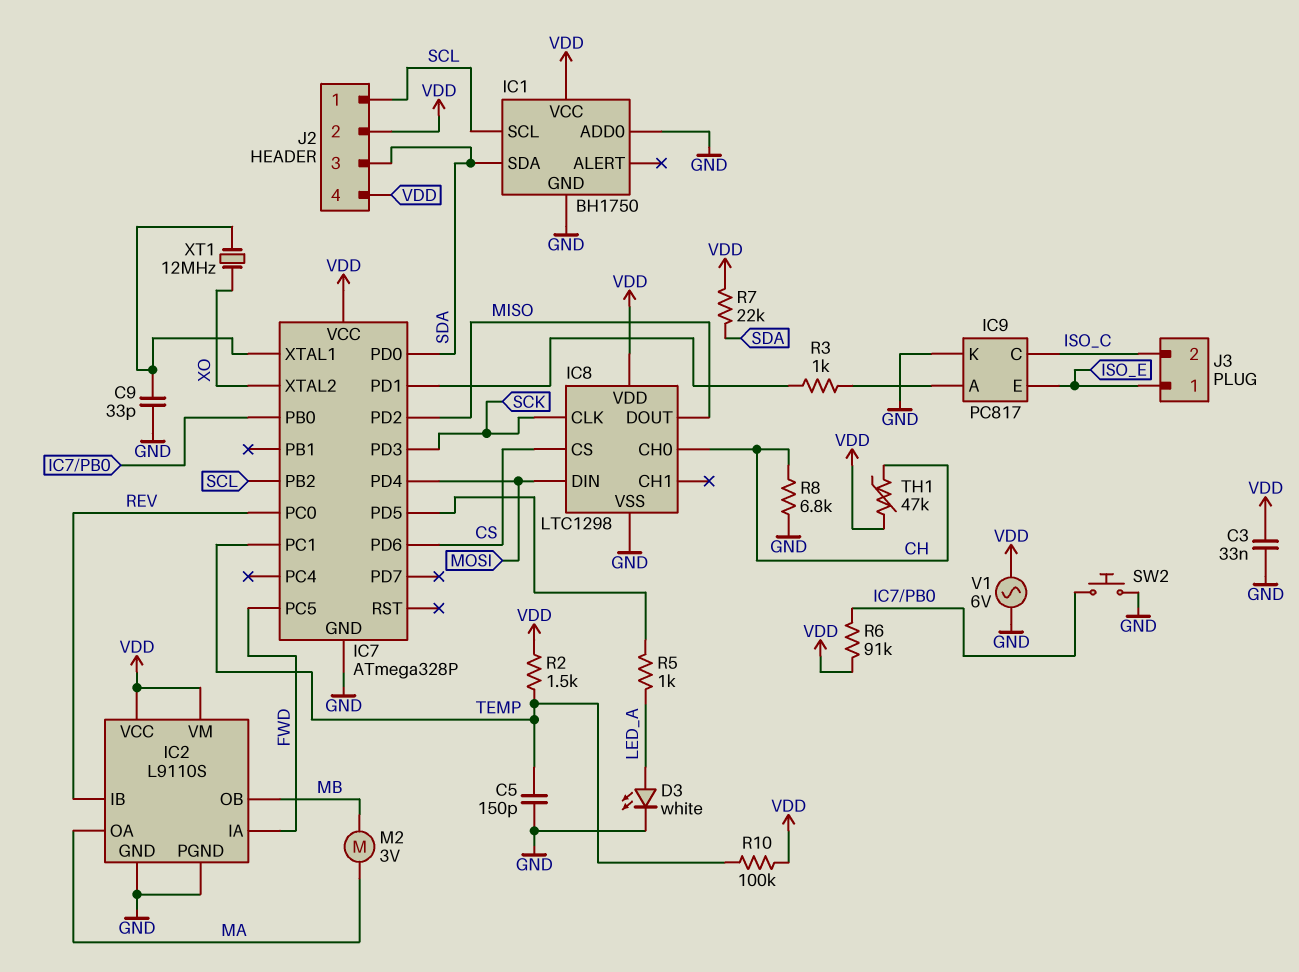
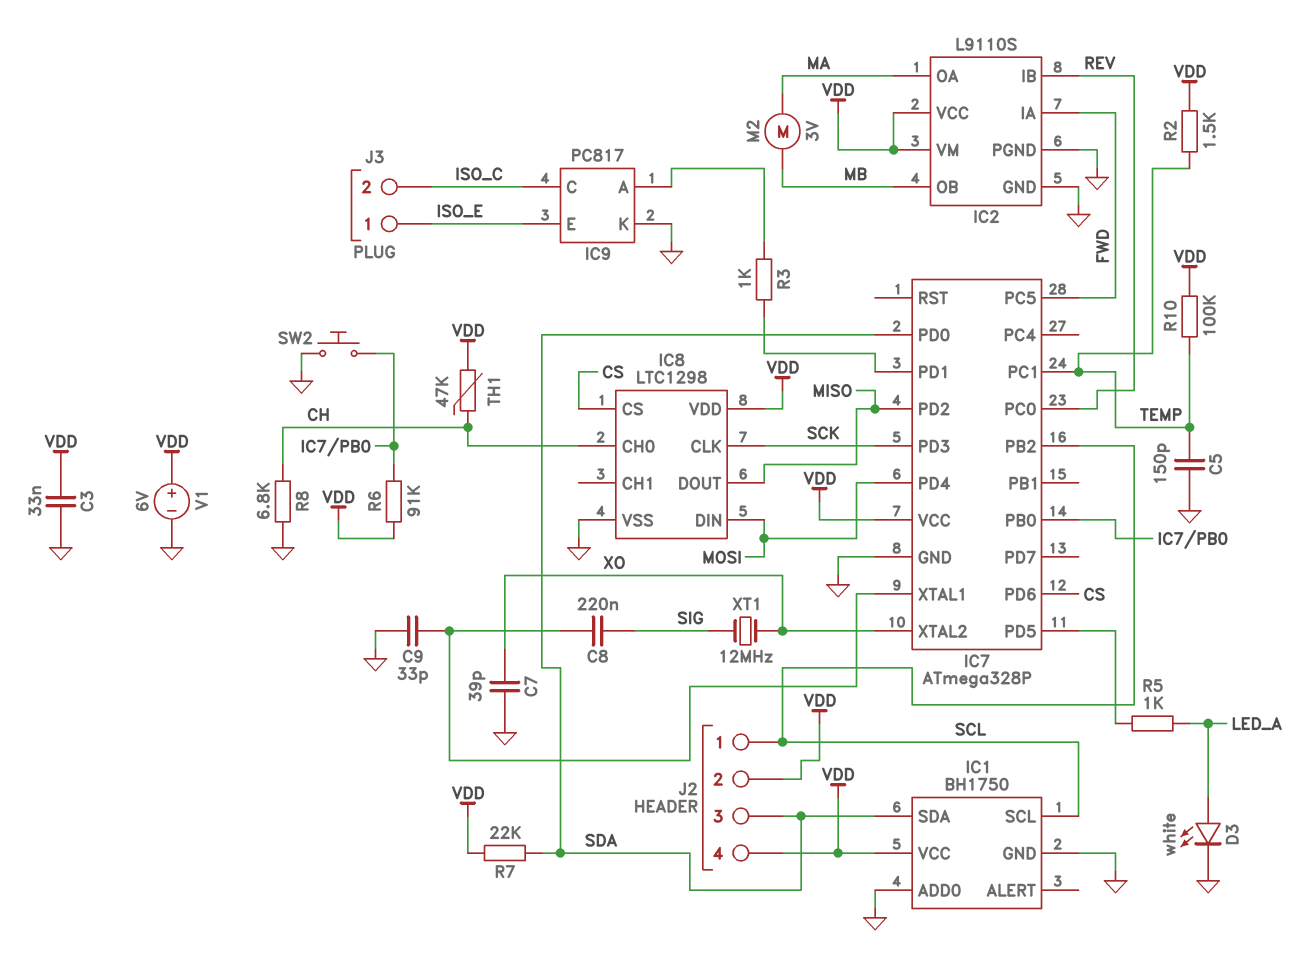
C7: none -> 39pF (GND, XO)
C8: none -> 220nF (IC7/XTAL1, SIG)
V1: AC 6V (GND, VDD) -> 6V (plus VDD, minus GND)
XT1: 12MHz (IC7/XTAL1, XO) -> 12MHz (SIG, XO)

